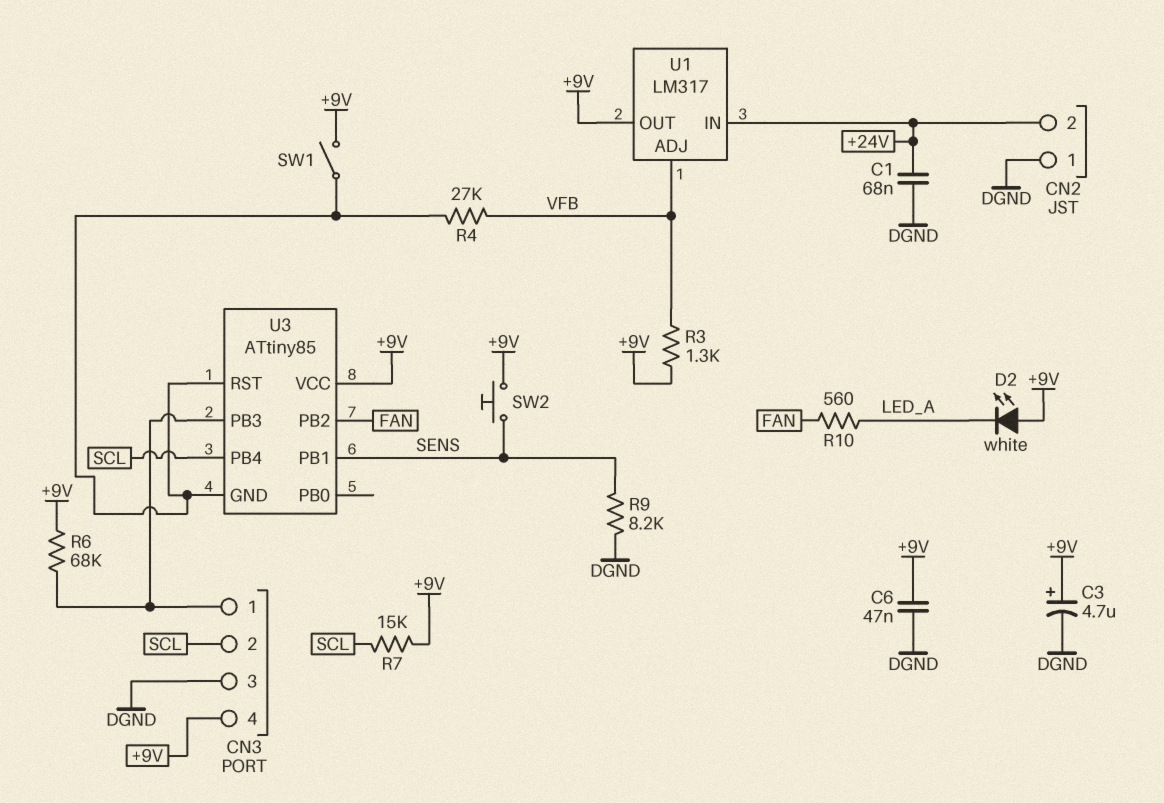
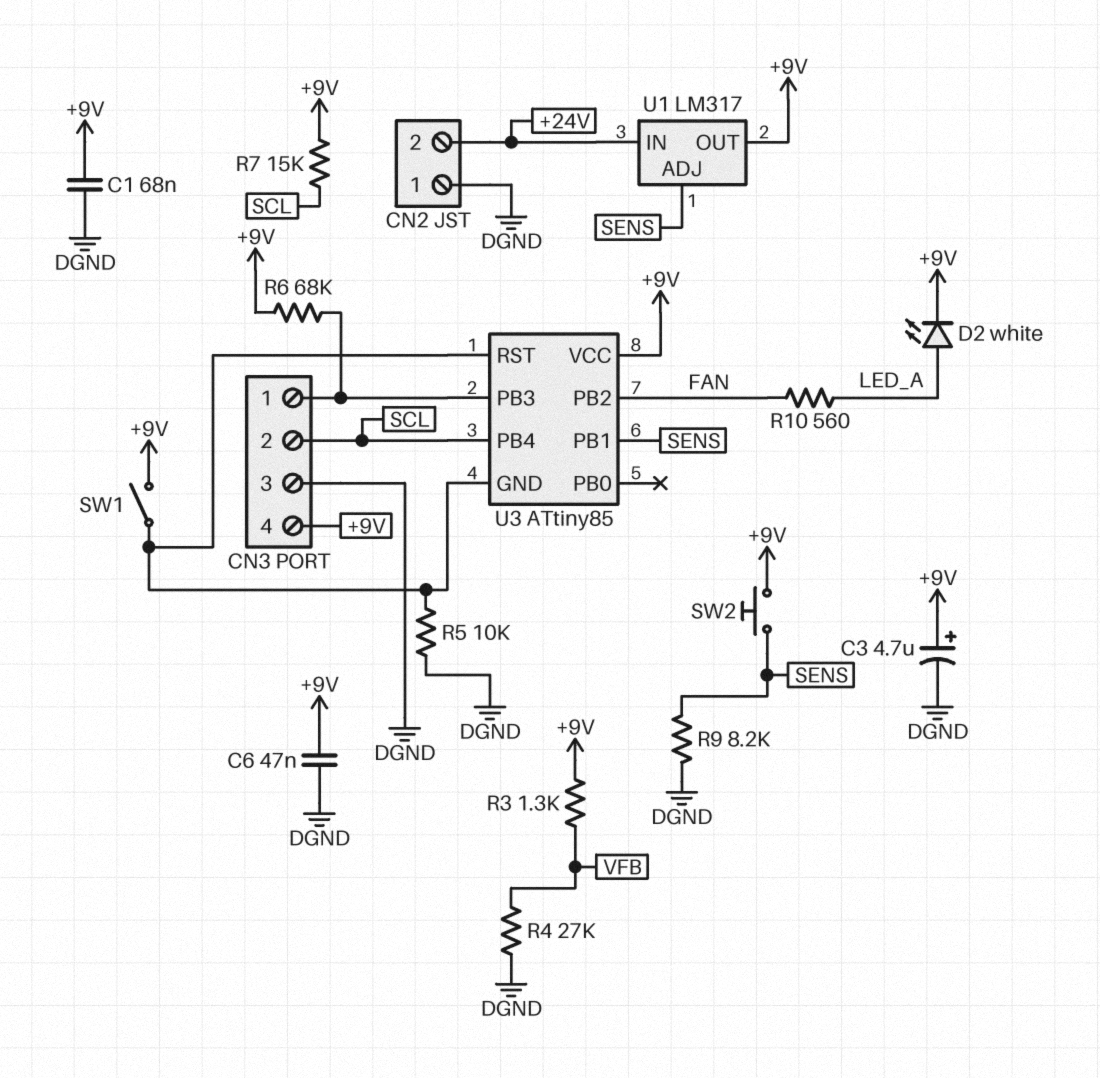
C1: 68nF (+24V, DGND) -> 68nF (+9V, DGND)
D2: LED white (A +9V, K LED_A) -> LED white (A LED_A, K +9V)
R4: 27k (U3/GND, VFB) -> 27k (DGND, VFB)
R5: none -> 10k (DGND, U3/GND)
U1 pin ADJ: VFB -> SENS

